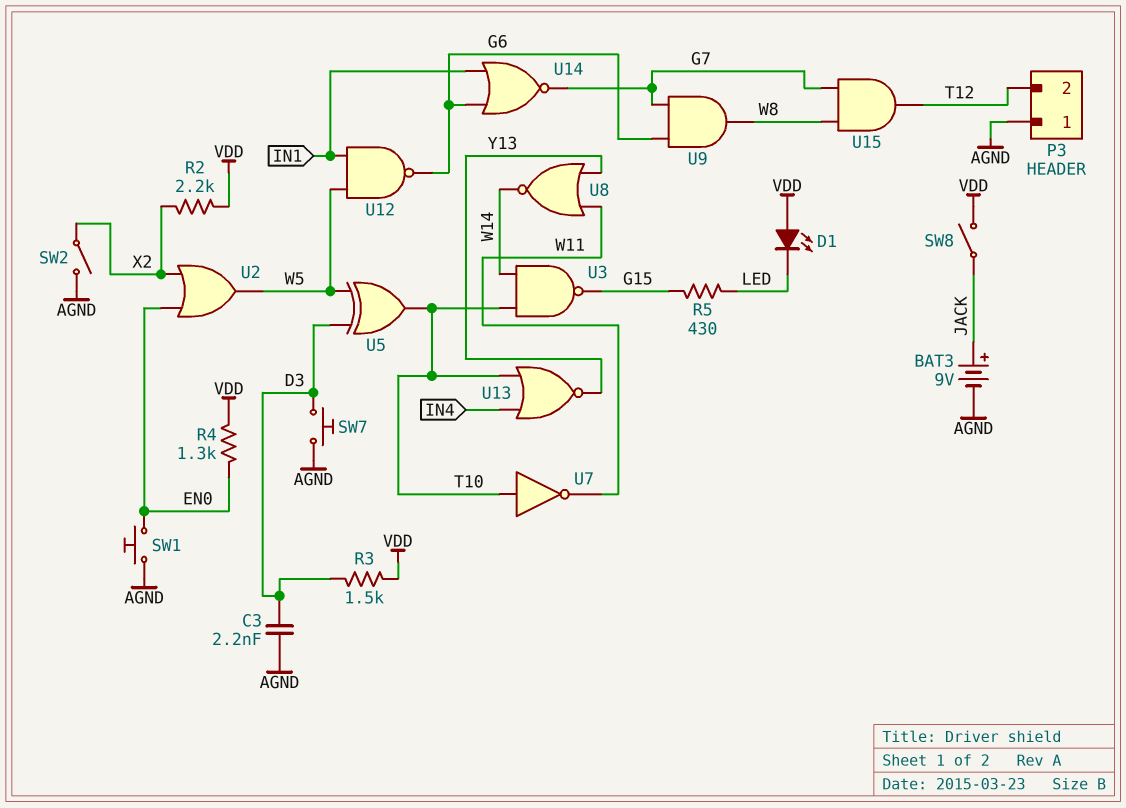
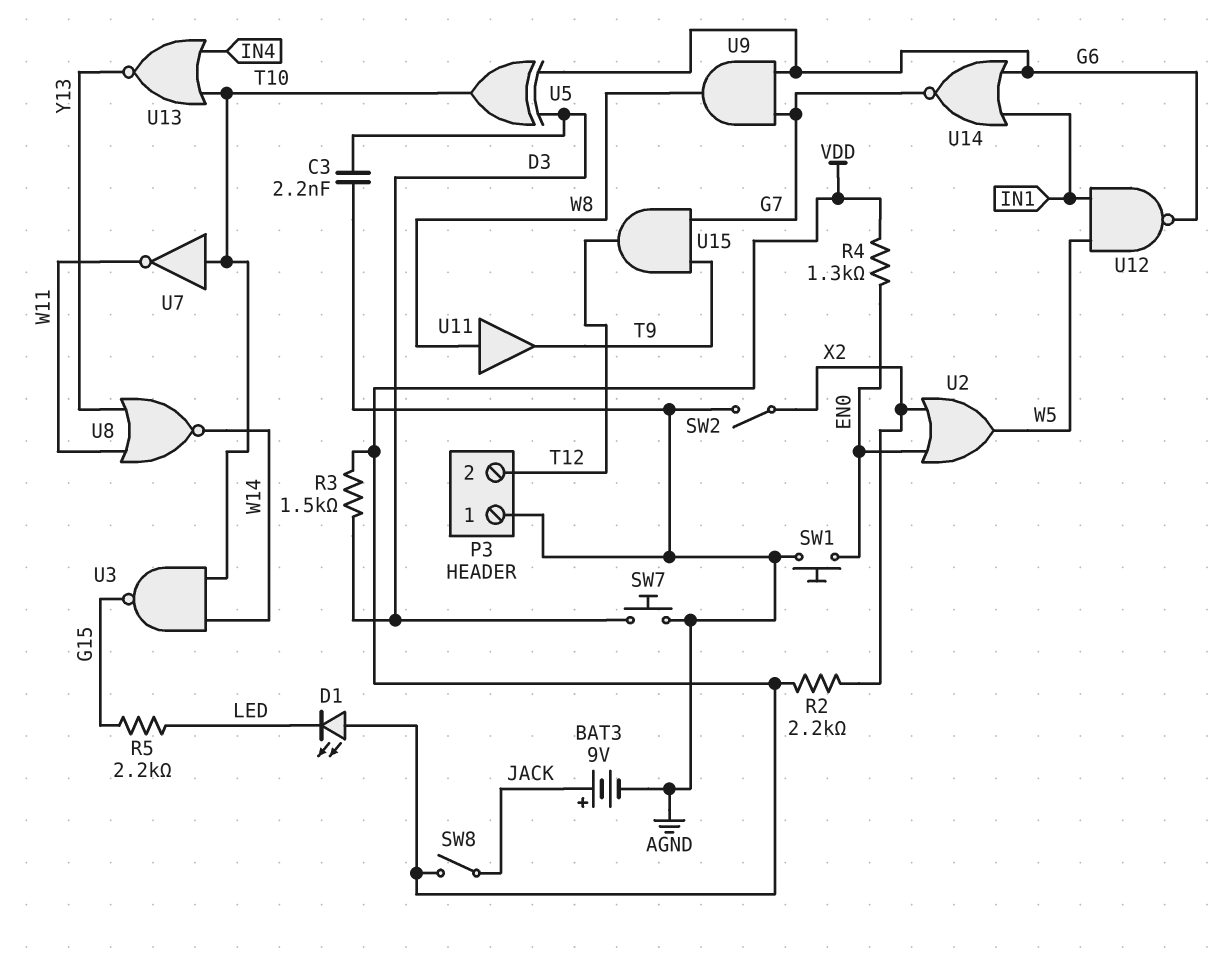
R5: 430 (G15, LED) -> 2.2k (G15, LED)
U5: XOR (in D3, in W5, out T10) -> XOR (in D3, in G6, out T10)
U11: none -> buffer (in W8, out T9)
U15: AND (in G7, in W8, out T12) -> AND (in G7, in T9, out T12)

